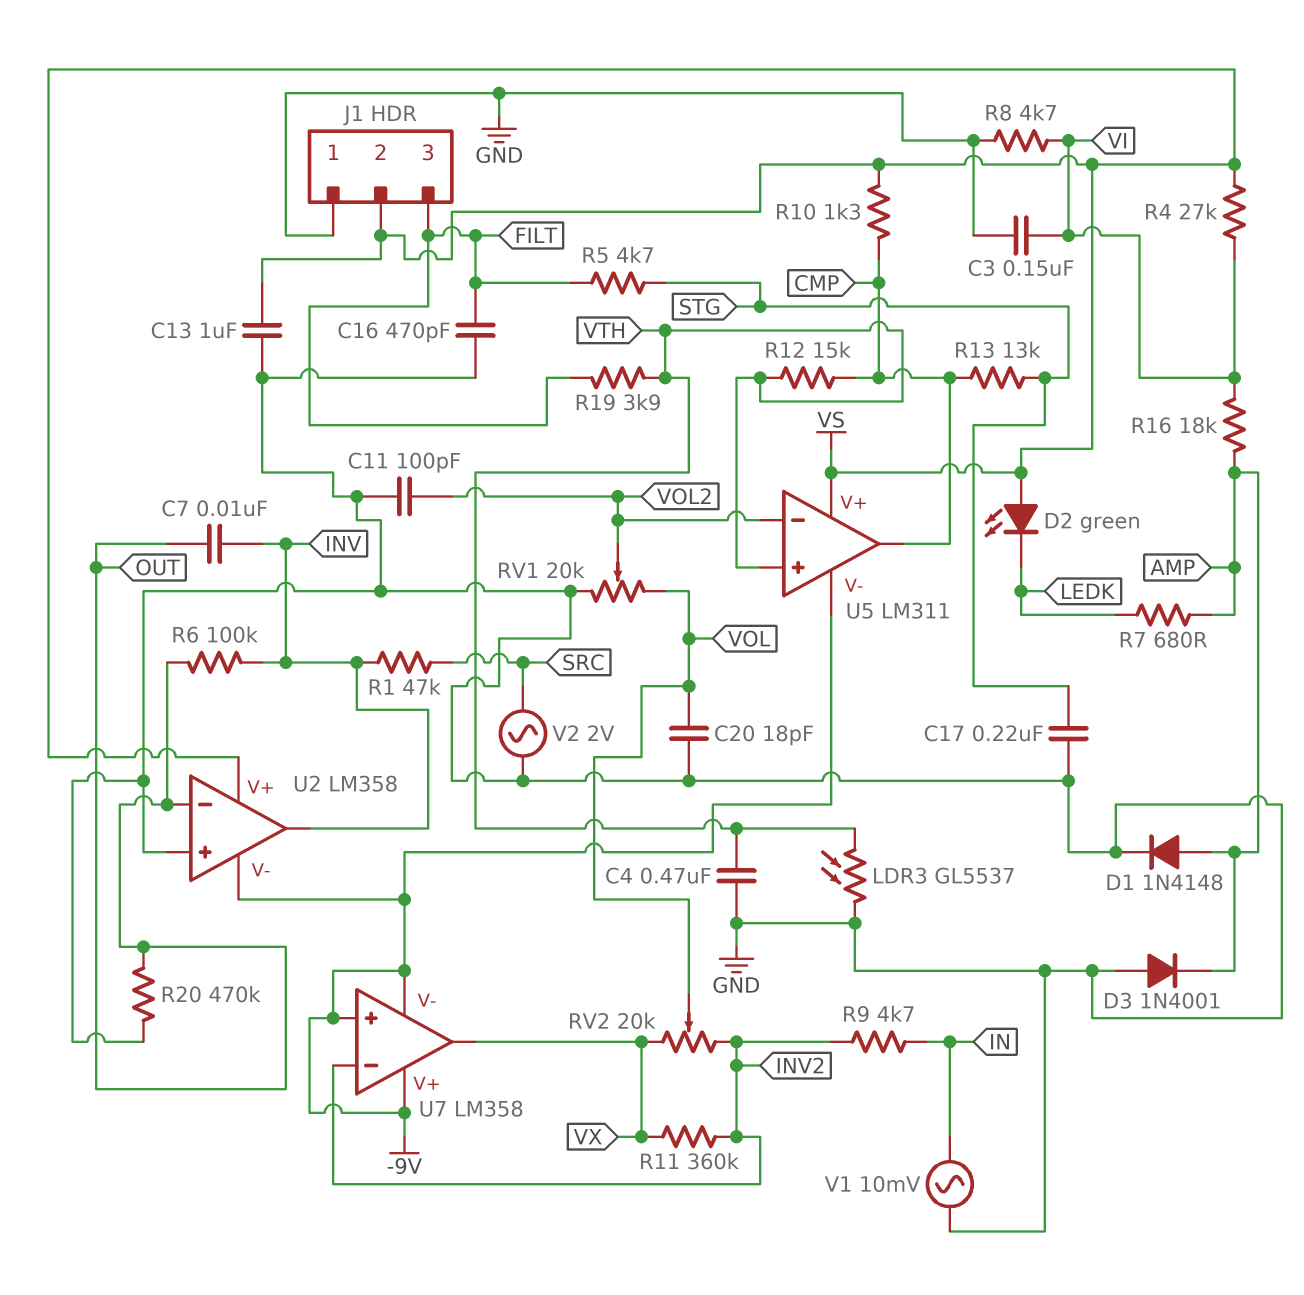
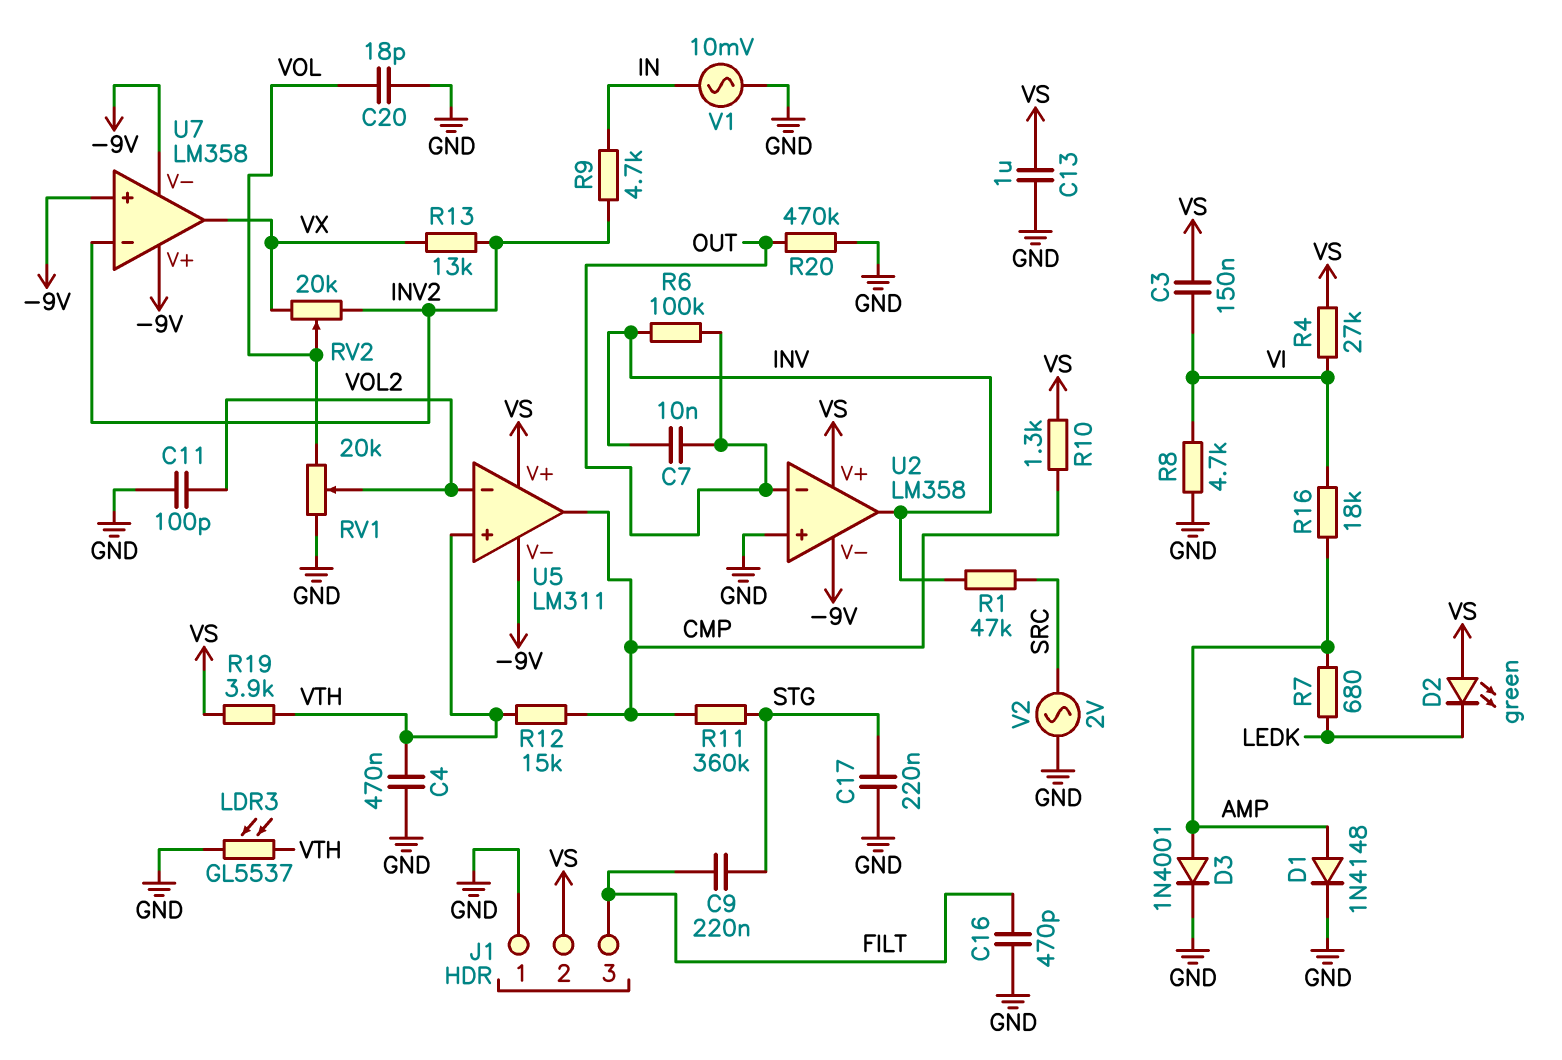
C3: 150nF (GND, VI) -> 150nF (VI, VS)
C9: none -> 220nF (FILT, STG)
D3: diode 1N4001 (A GND, K AMP) -> diode 1N4001 (A AMP, K GND)
R5: 4.7k (FILT, STG) -> none
R11: 360k (INV2, VX) -> 360k (CMP, STG)
R13: 13k (CMP, STG) -> 13k (INV2, VX)
R19: 3.9k (FILT, VTH) -> 3.9k (VS, VTH)

